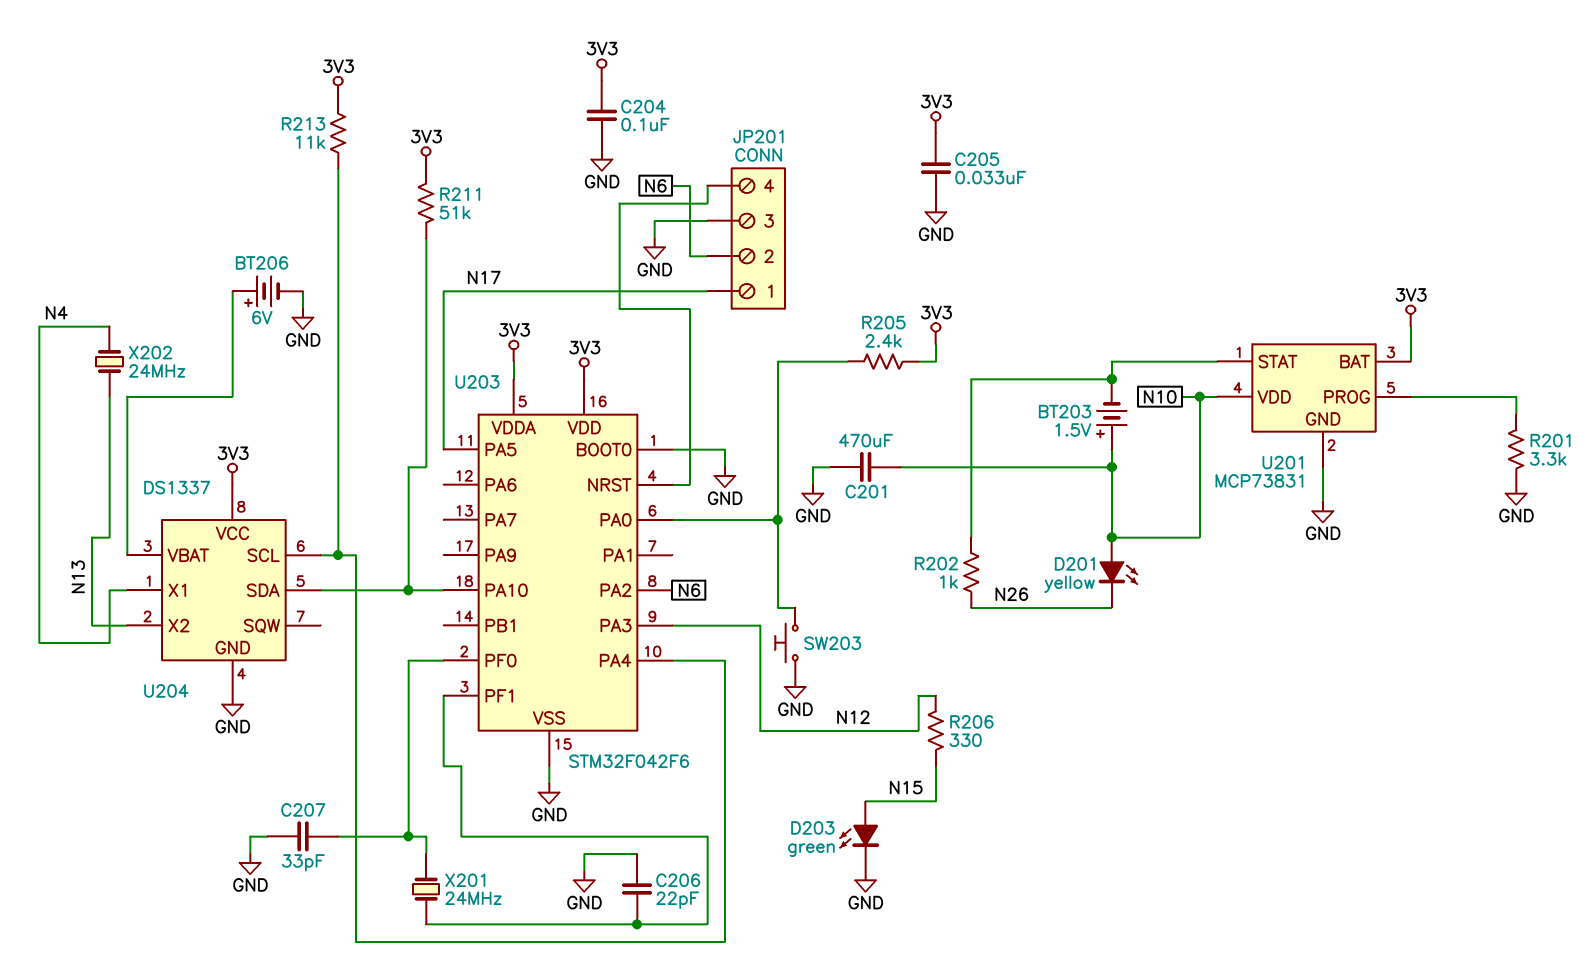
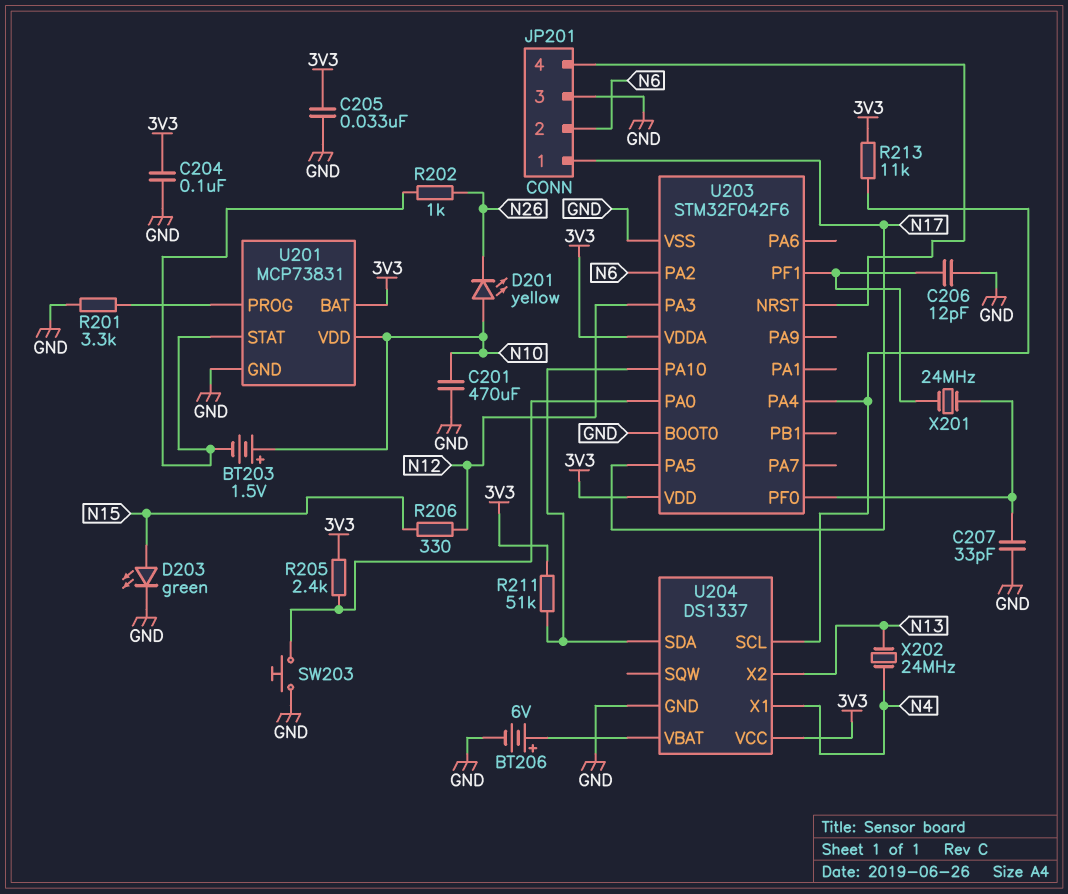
C206: 22pF (GND, U203/PF1) -> 12pF (GND, U203/PF1)

